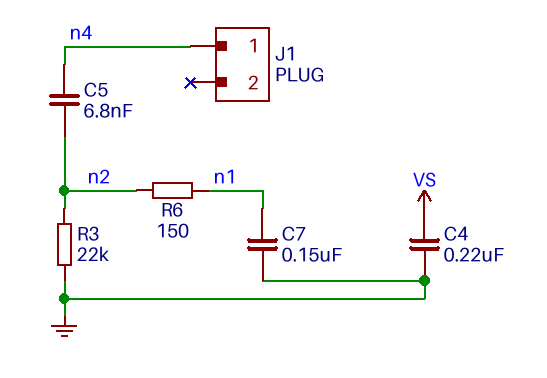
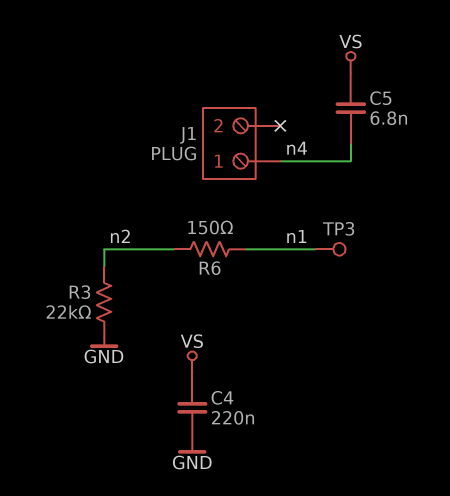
C5: 6.8nF (n2, n4) -> 6.8nF (VS, n4)
C7: 150nF (GND, n1) -> none
TP3: none -> test point (n1)

